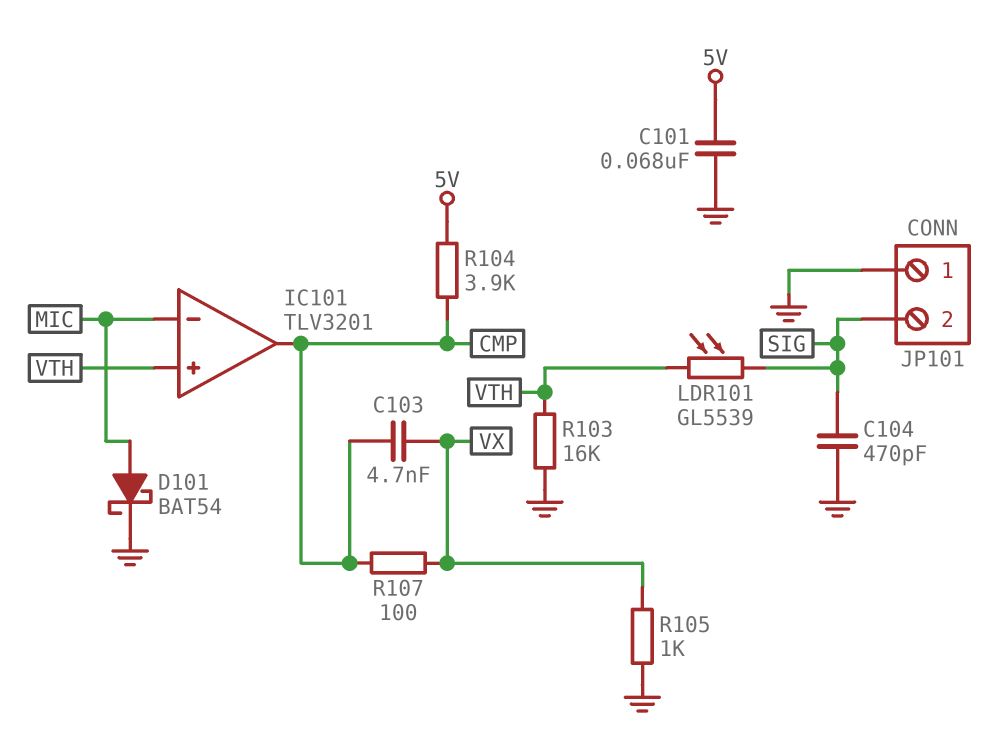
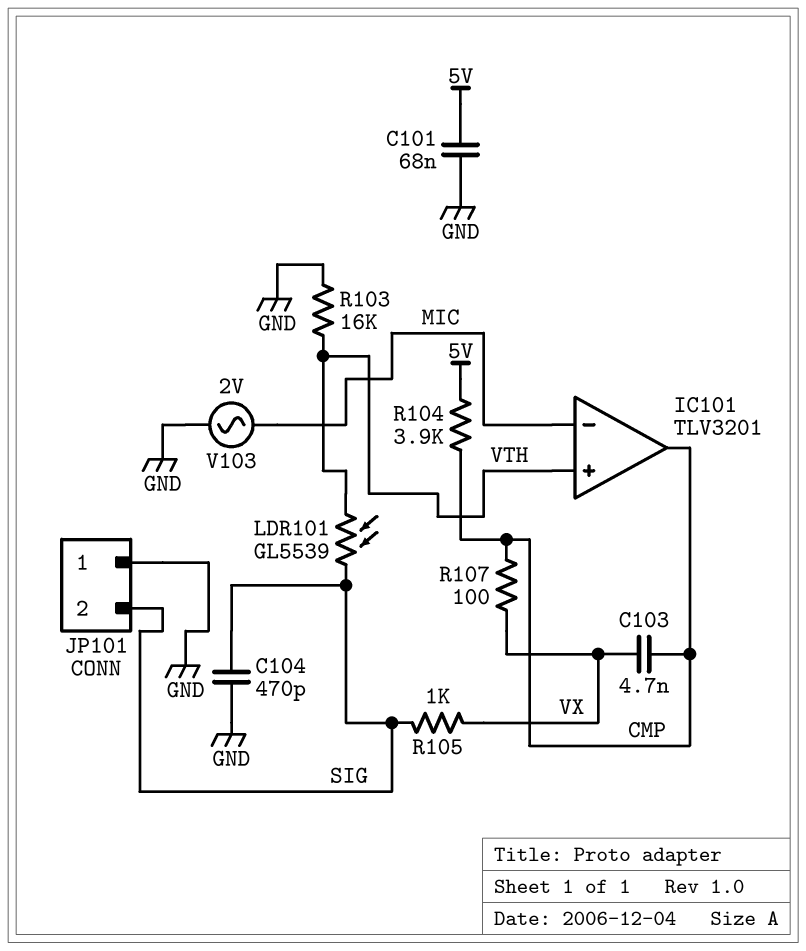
D101: schottky BAT54 (A MIC, K GND) -> none
R105: 1k (GND, VX) -> 1k (SIG, VX)
V103: none -> AC 2V (GND, MIC)

